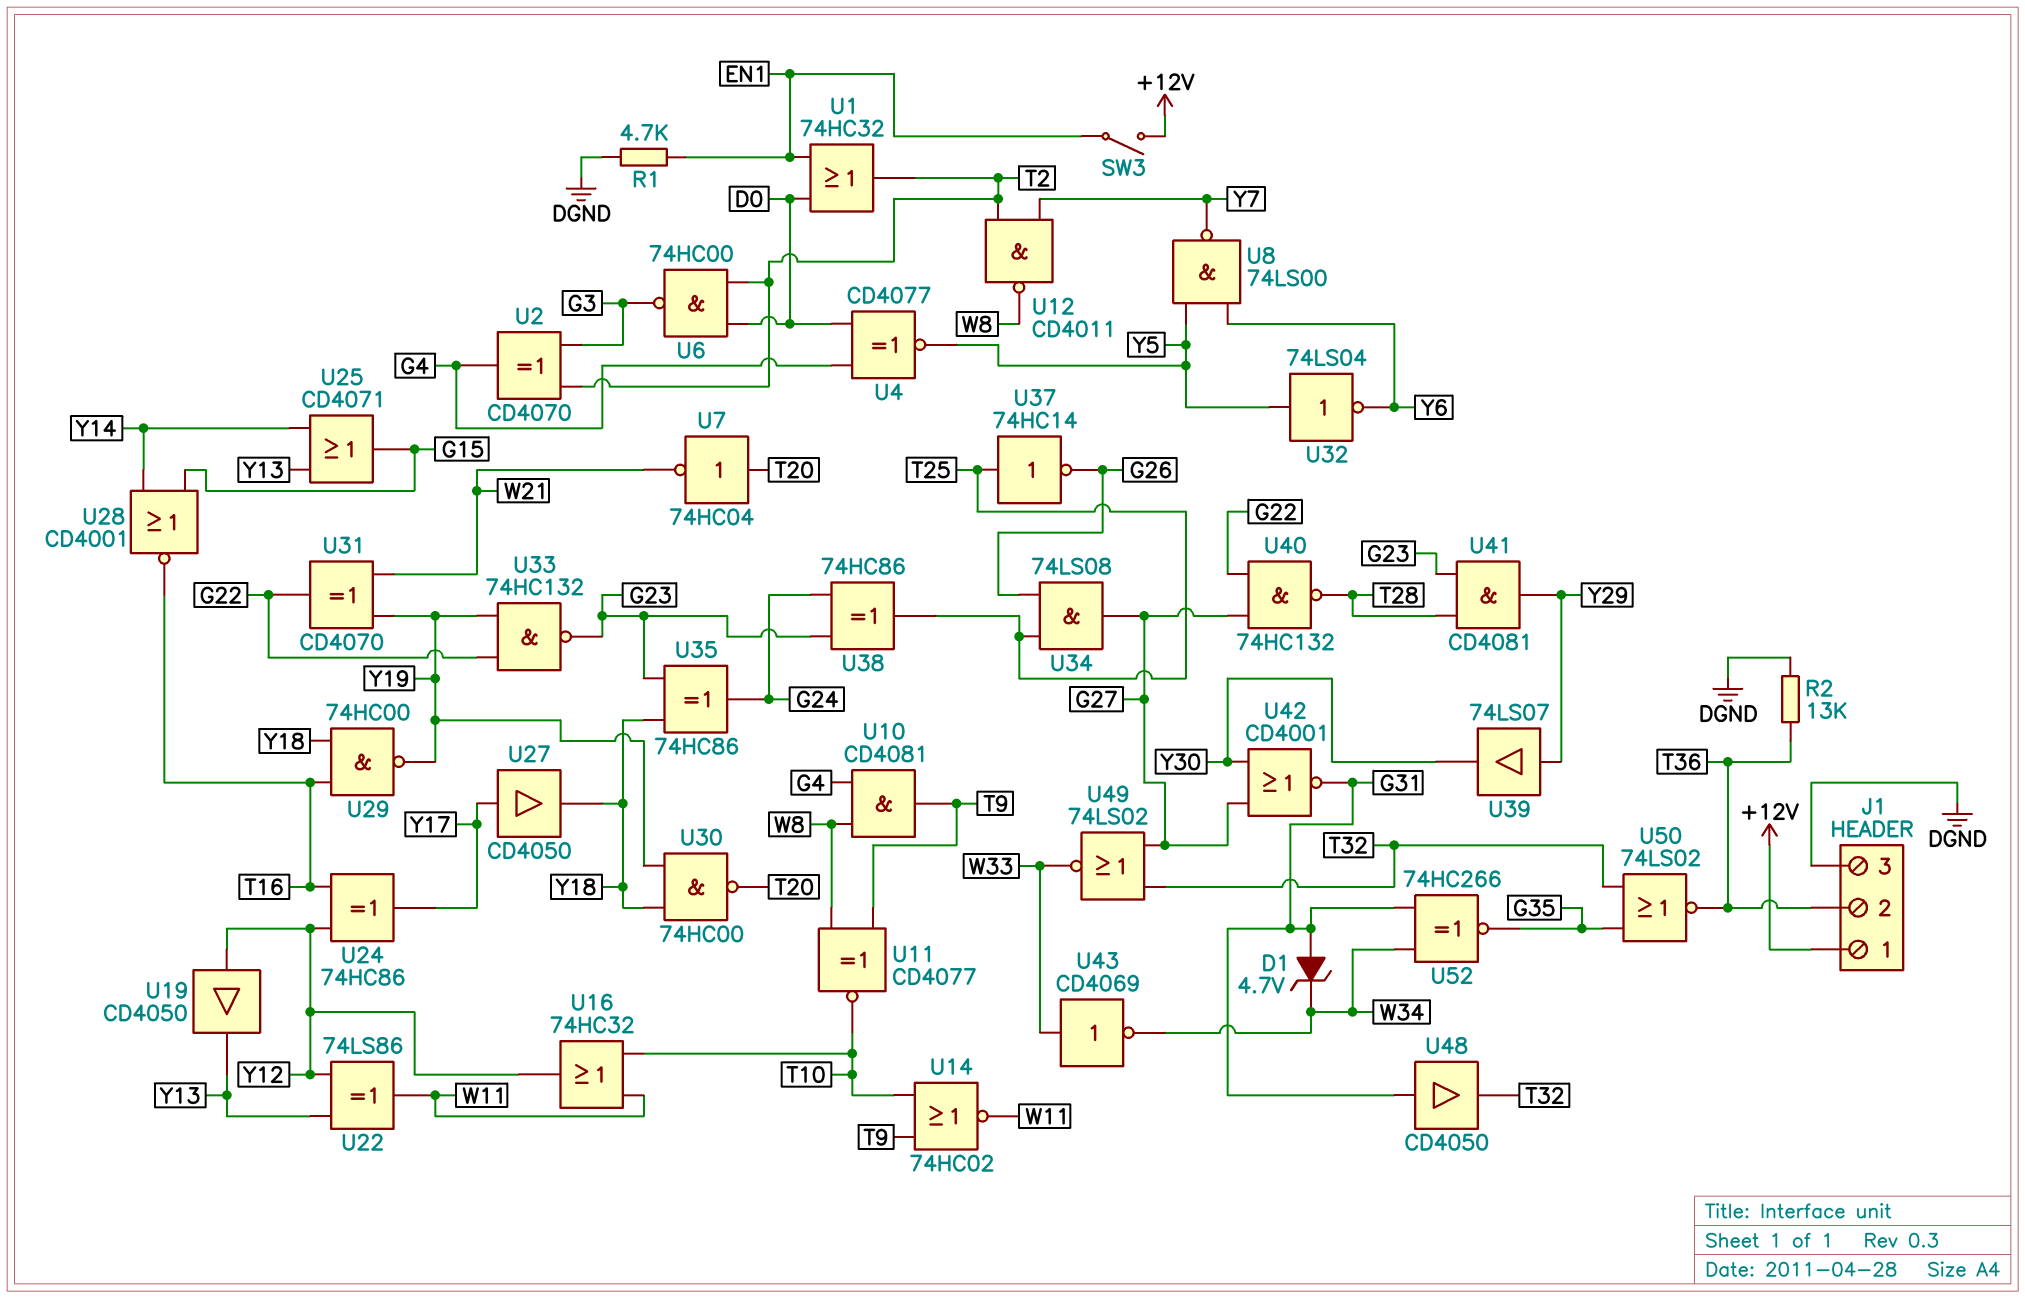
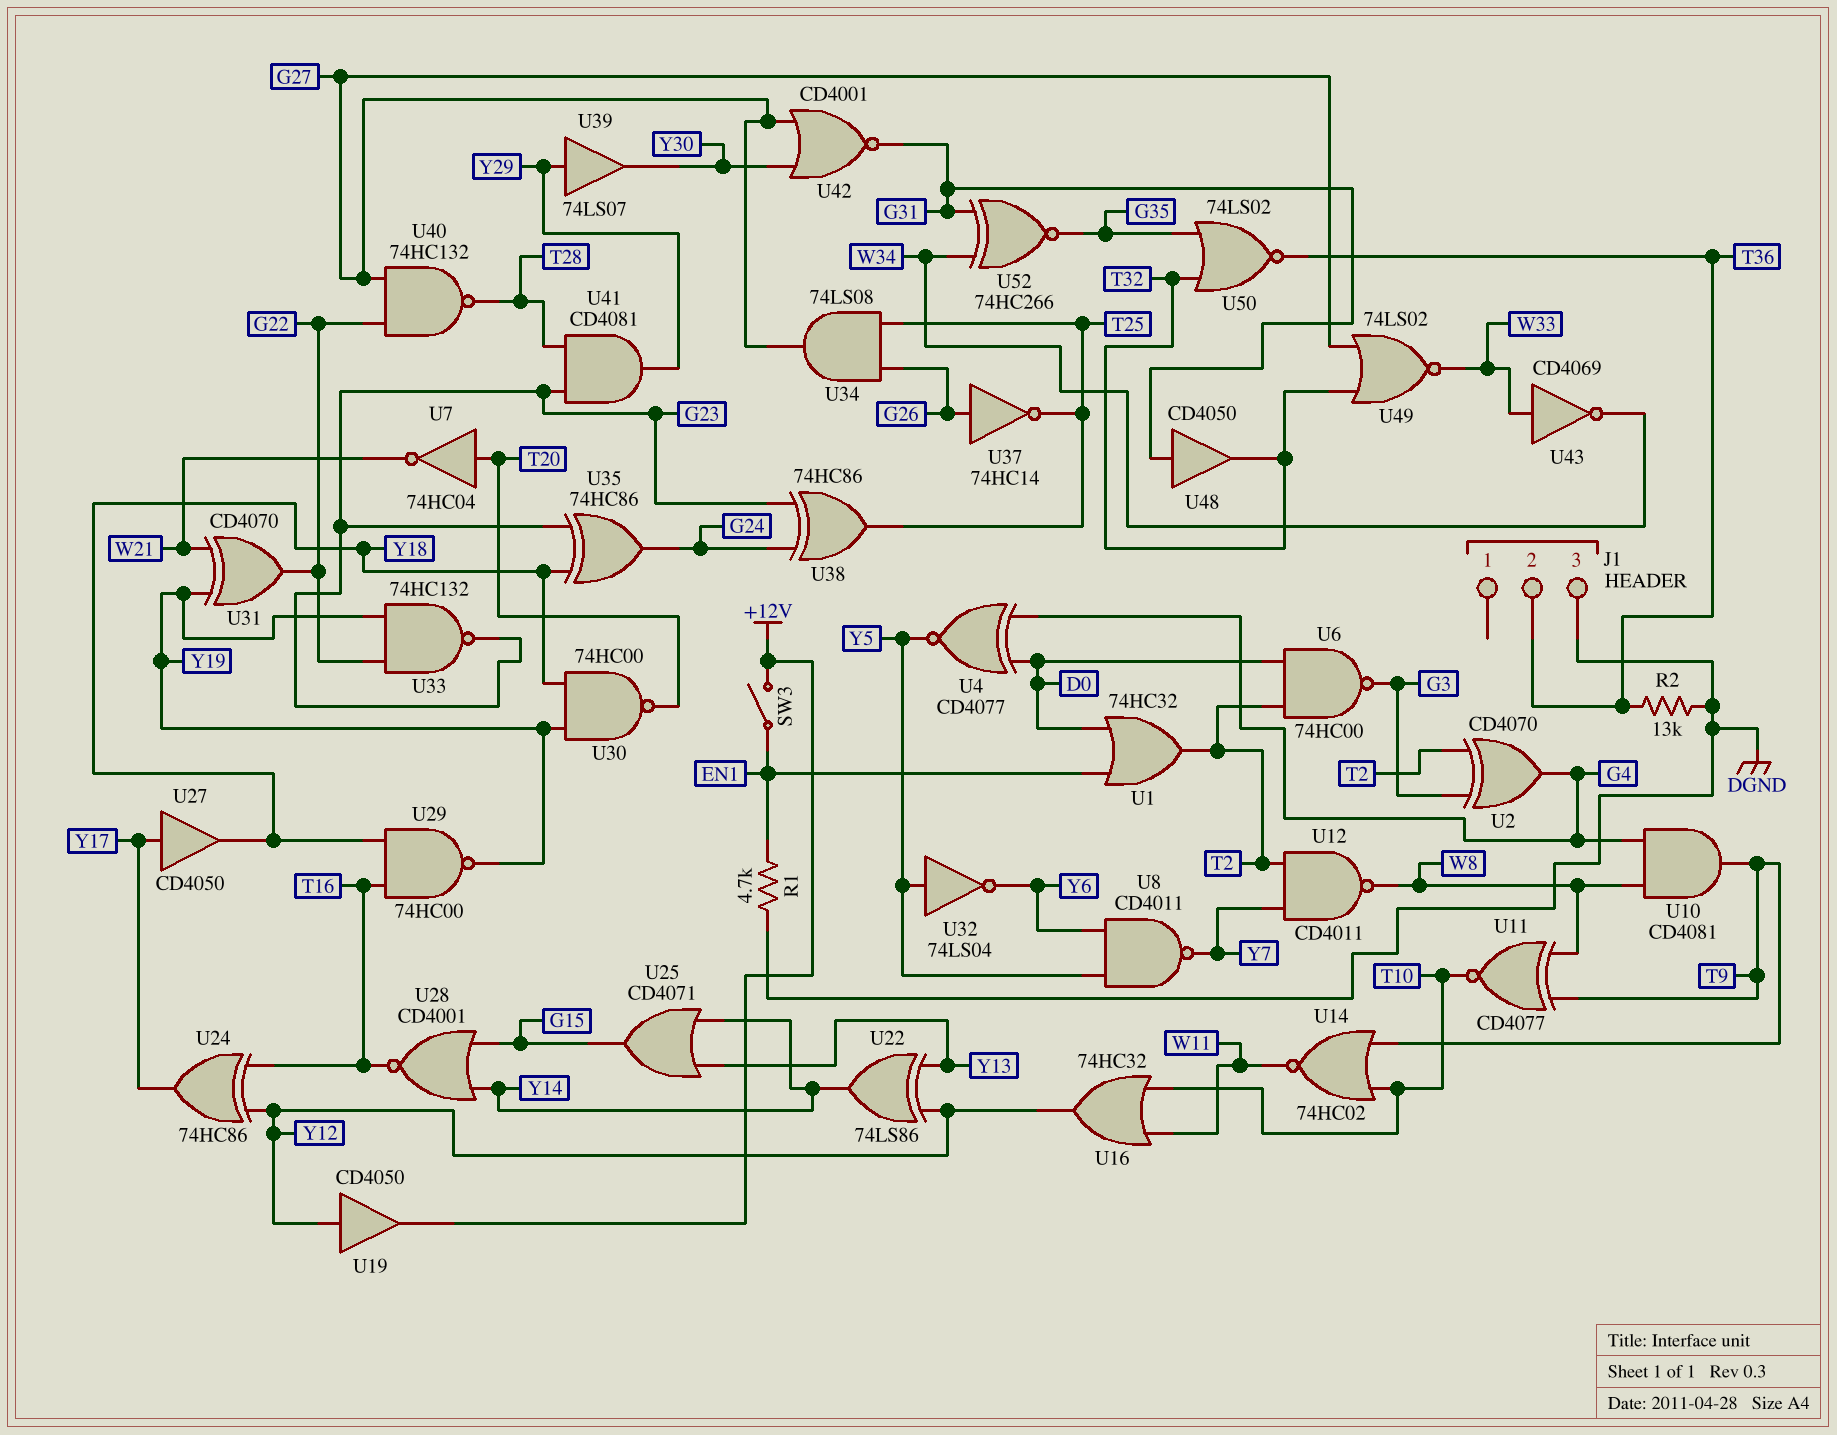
D1: zener 4.7V (A G31, K W34) -> none
J1 pin 1: +12V -> none
U8: NAND 74LS00 (in Y5, in Y6, out Y7) -> NAND CD4011 (in Y5, in Y6, out Y7)
U19: buffer CD4050 (in Y12, out Y13) -> buffer CD4050 (in Y12, out +12V)
U22: XOR 74LS86 (in Y12, in Y13, out W11) -> XOR 74LS86 (in Y12, in Y13, out Y14)
U37: NOT 74HC14 (in T25, out G26) -> NOT 74HC14 (in G26, out T25)

